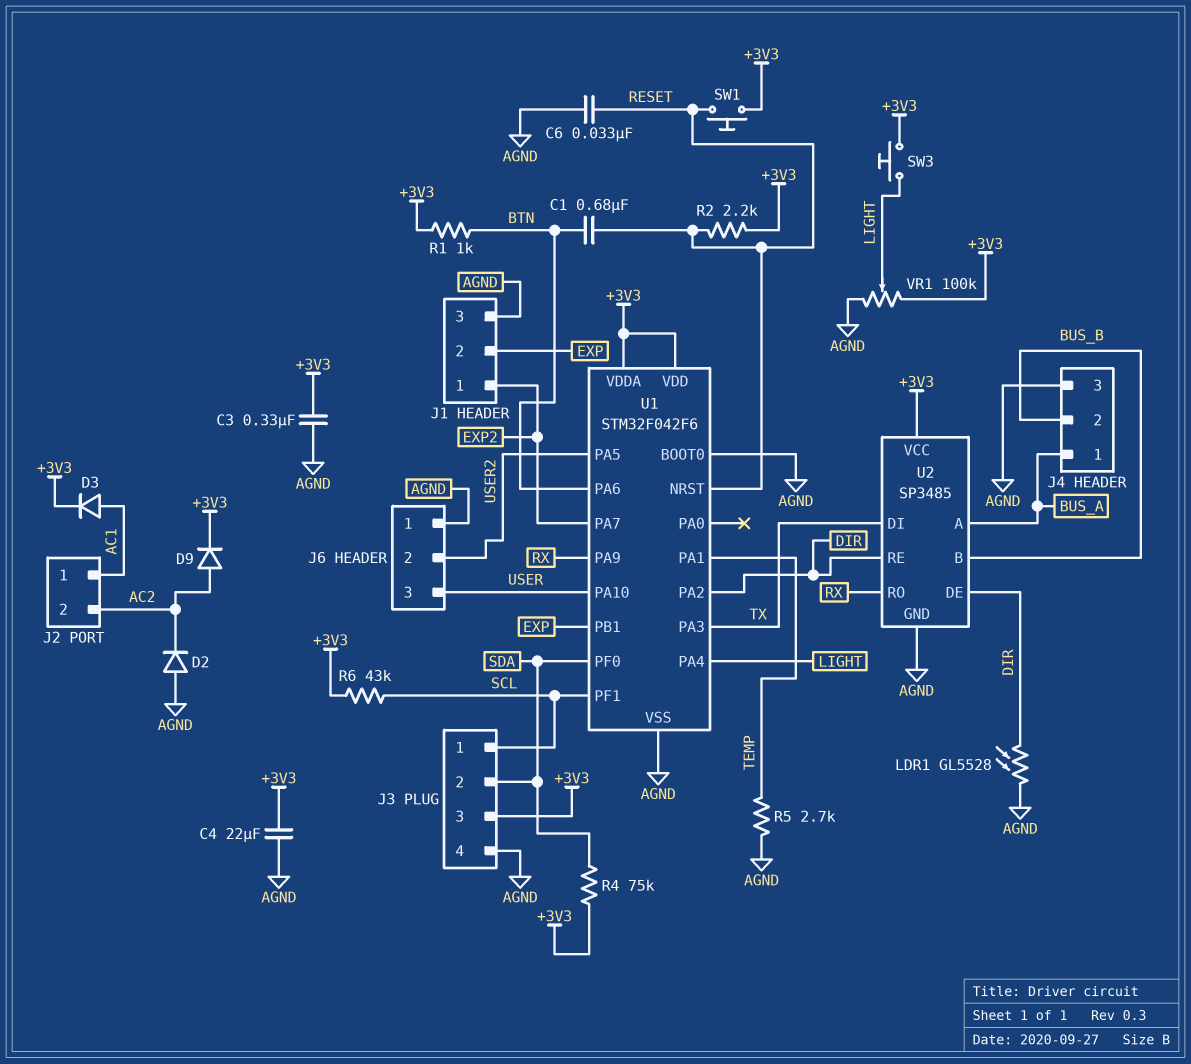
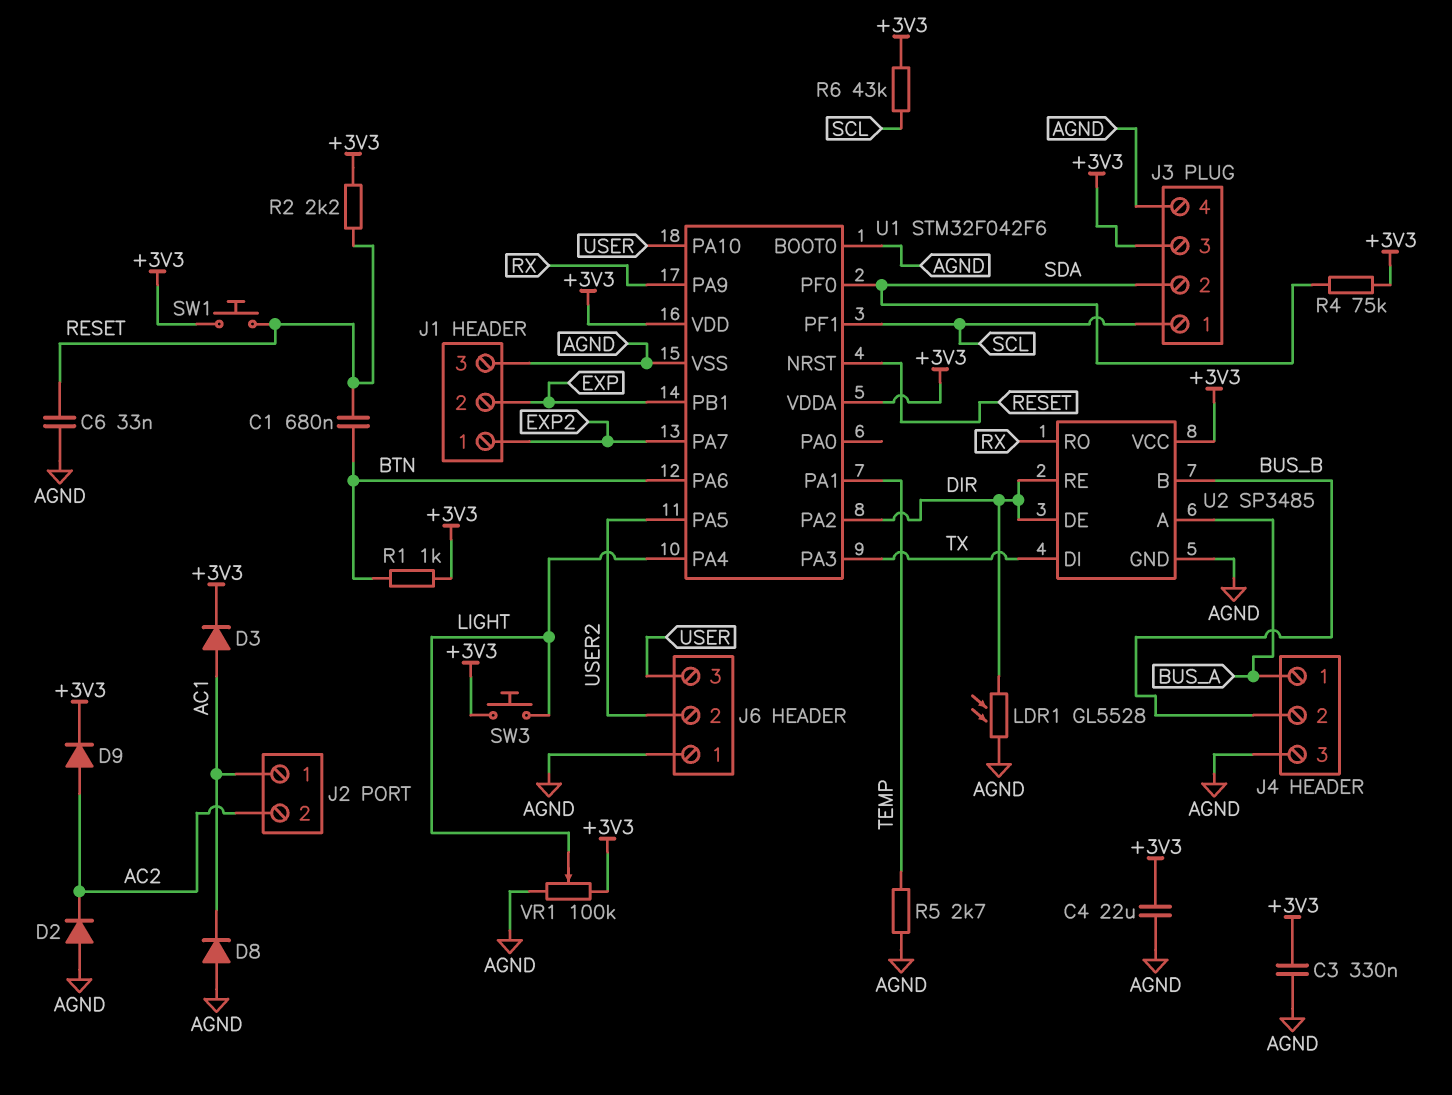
D8: none -> diode (A AGND, K AC1)

